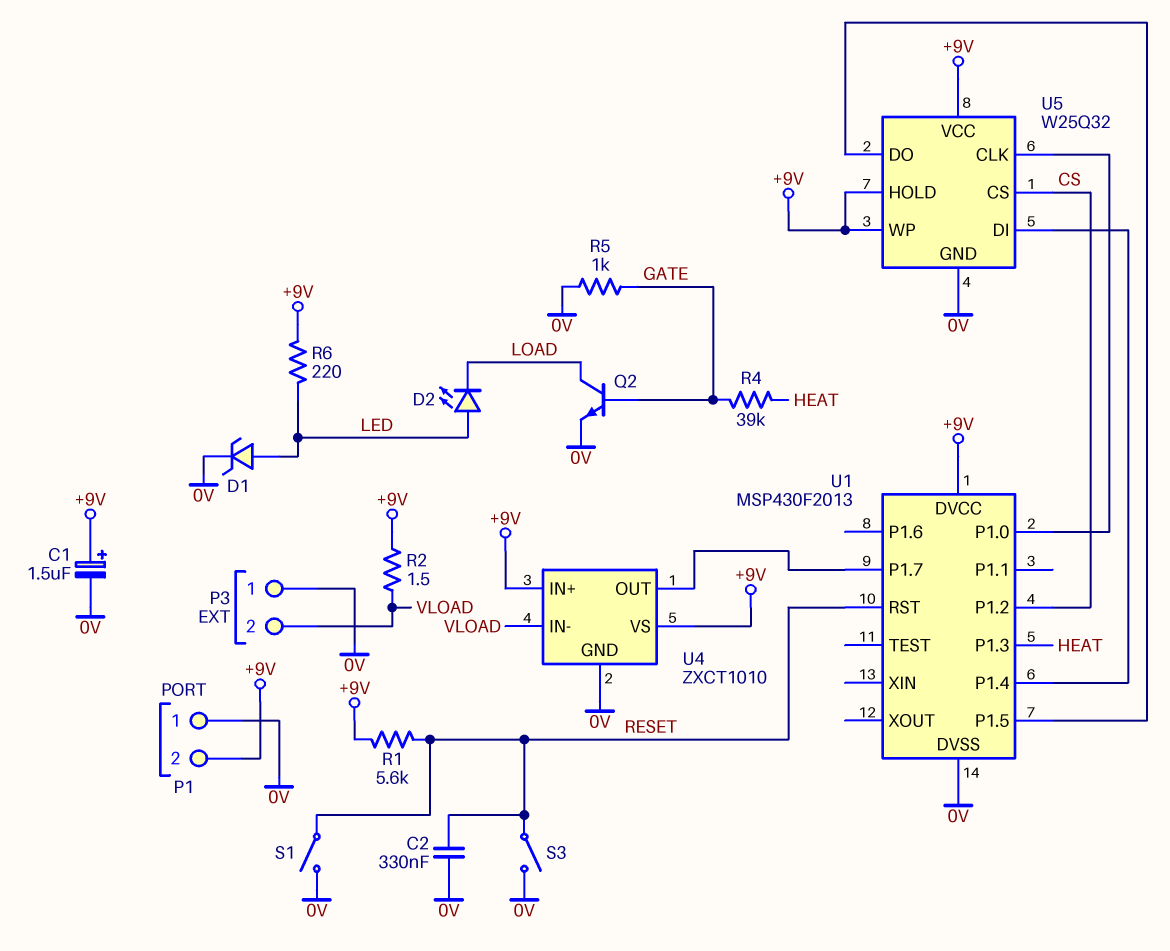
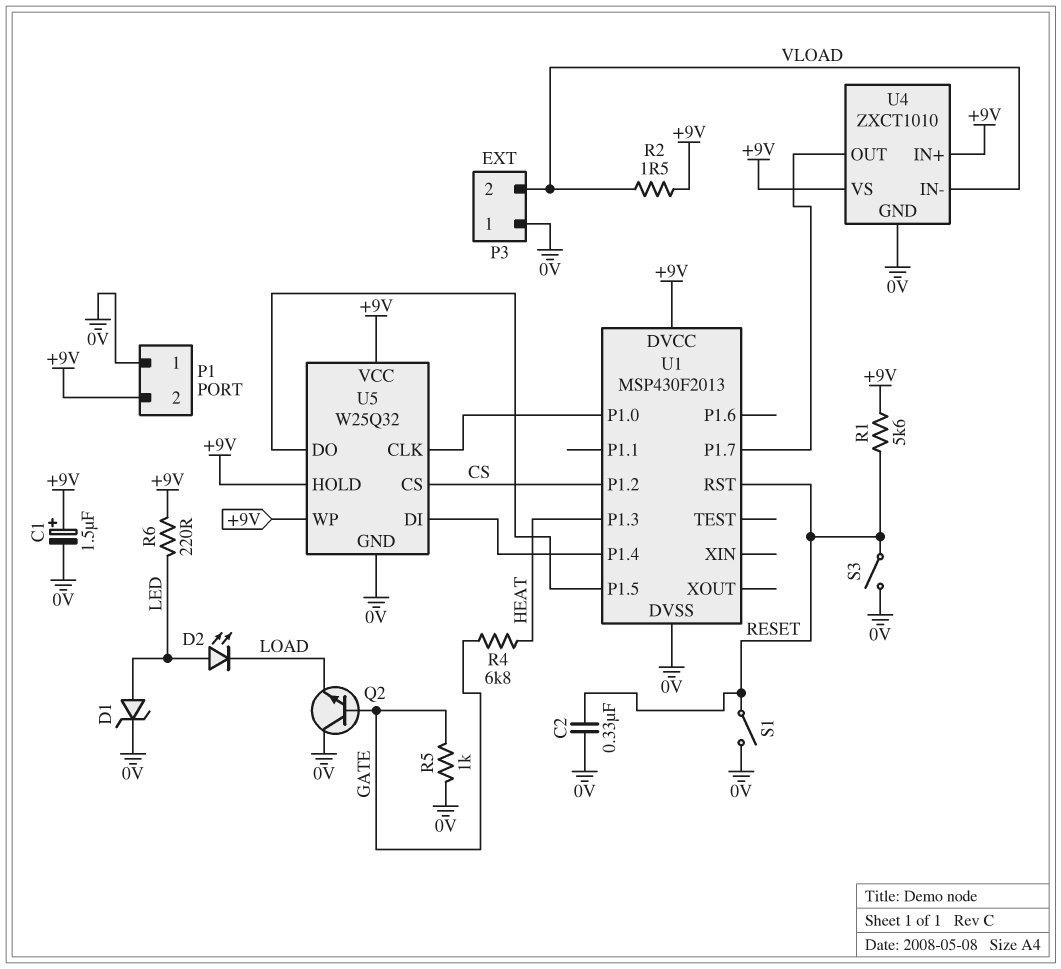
Q2: NPN (B GATE, C LOAD, E 0V) -> NPN (B GATE, C 0V, E LOAD)
R4: 39k (GATE, HEAT) -> 6.8k (GATE, HEAT)

